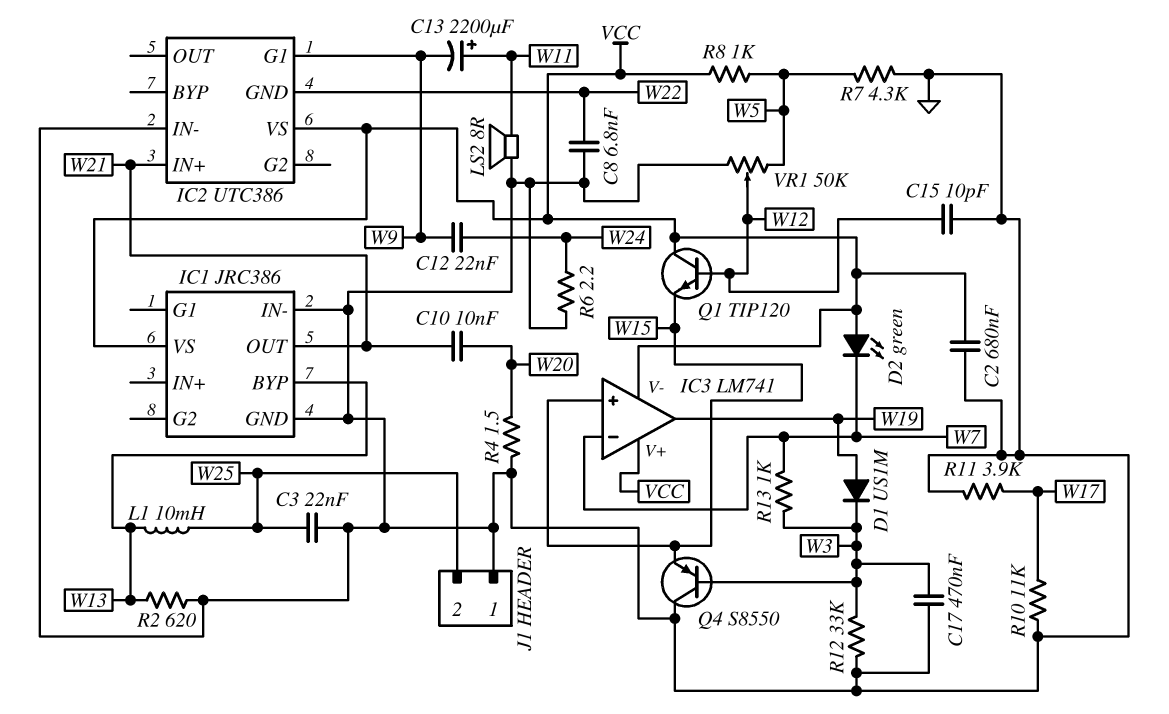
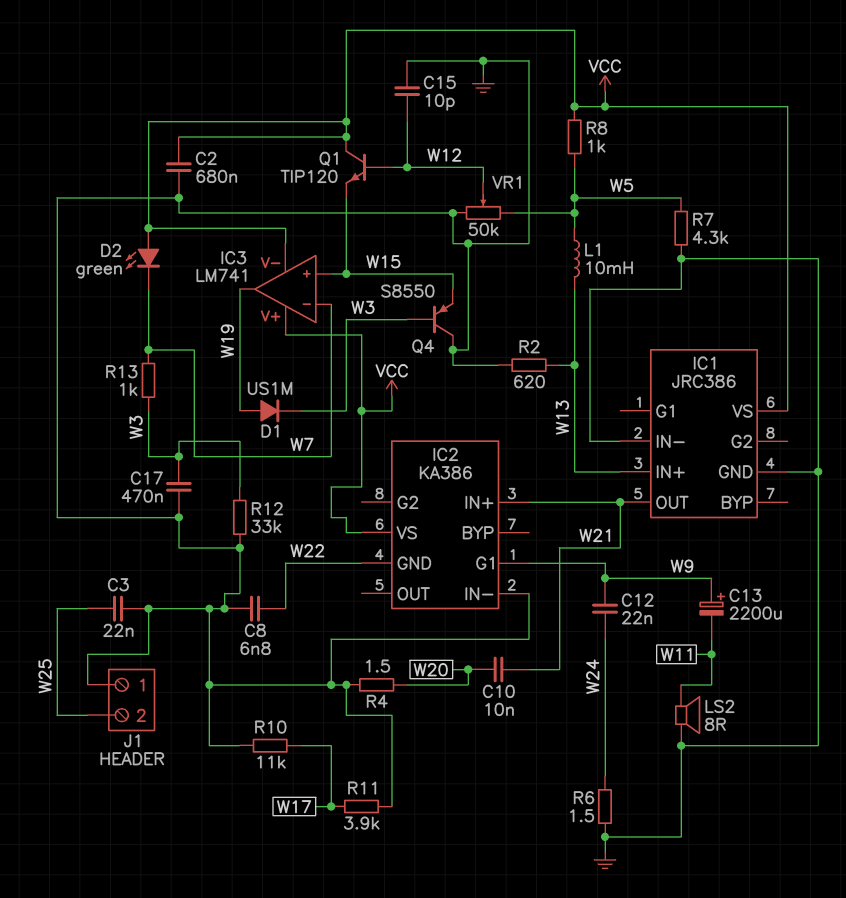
C13: 2200uF (plus W11, minus W9) -> 2200uF (plus W9, minus W11)
IC1 pin BYP: W13 -> none
IC1 pin IN+: none -> W13
IC2: UTC386 -> KA386
L1: 10mH (W13, W25) -> 10mH (W5, W13)
R6: 2.2 (GND, W24) -> 1.5 (GND, W24)

